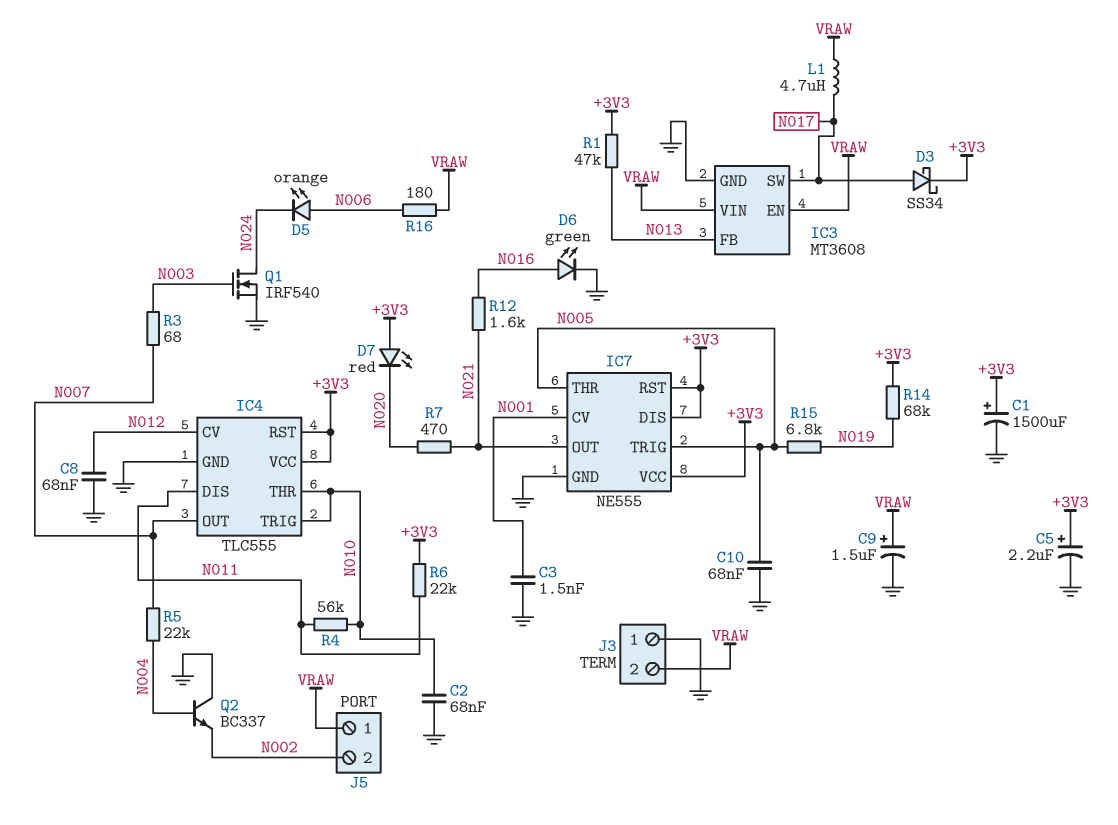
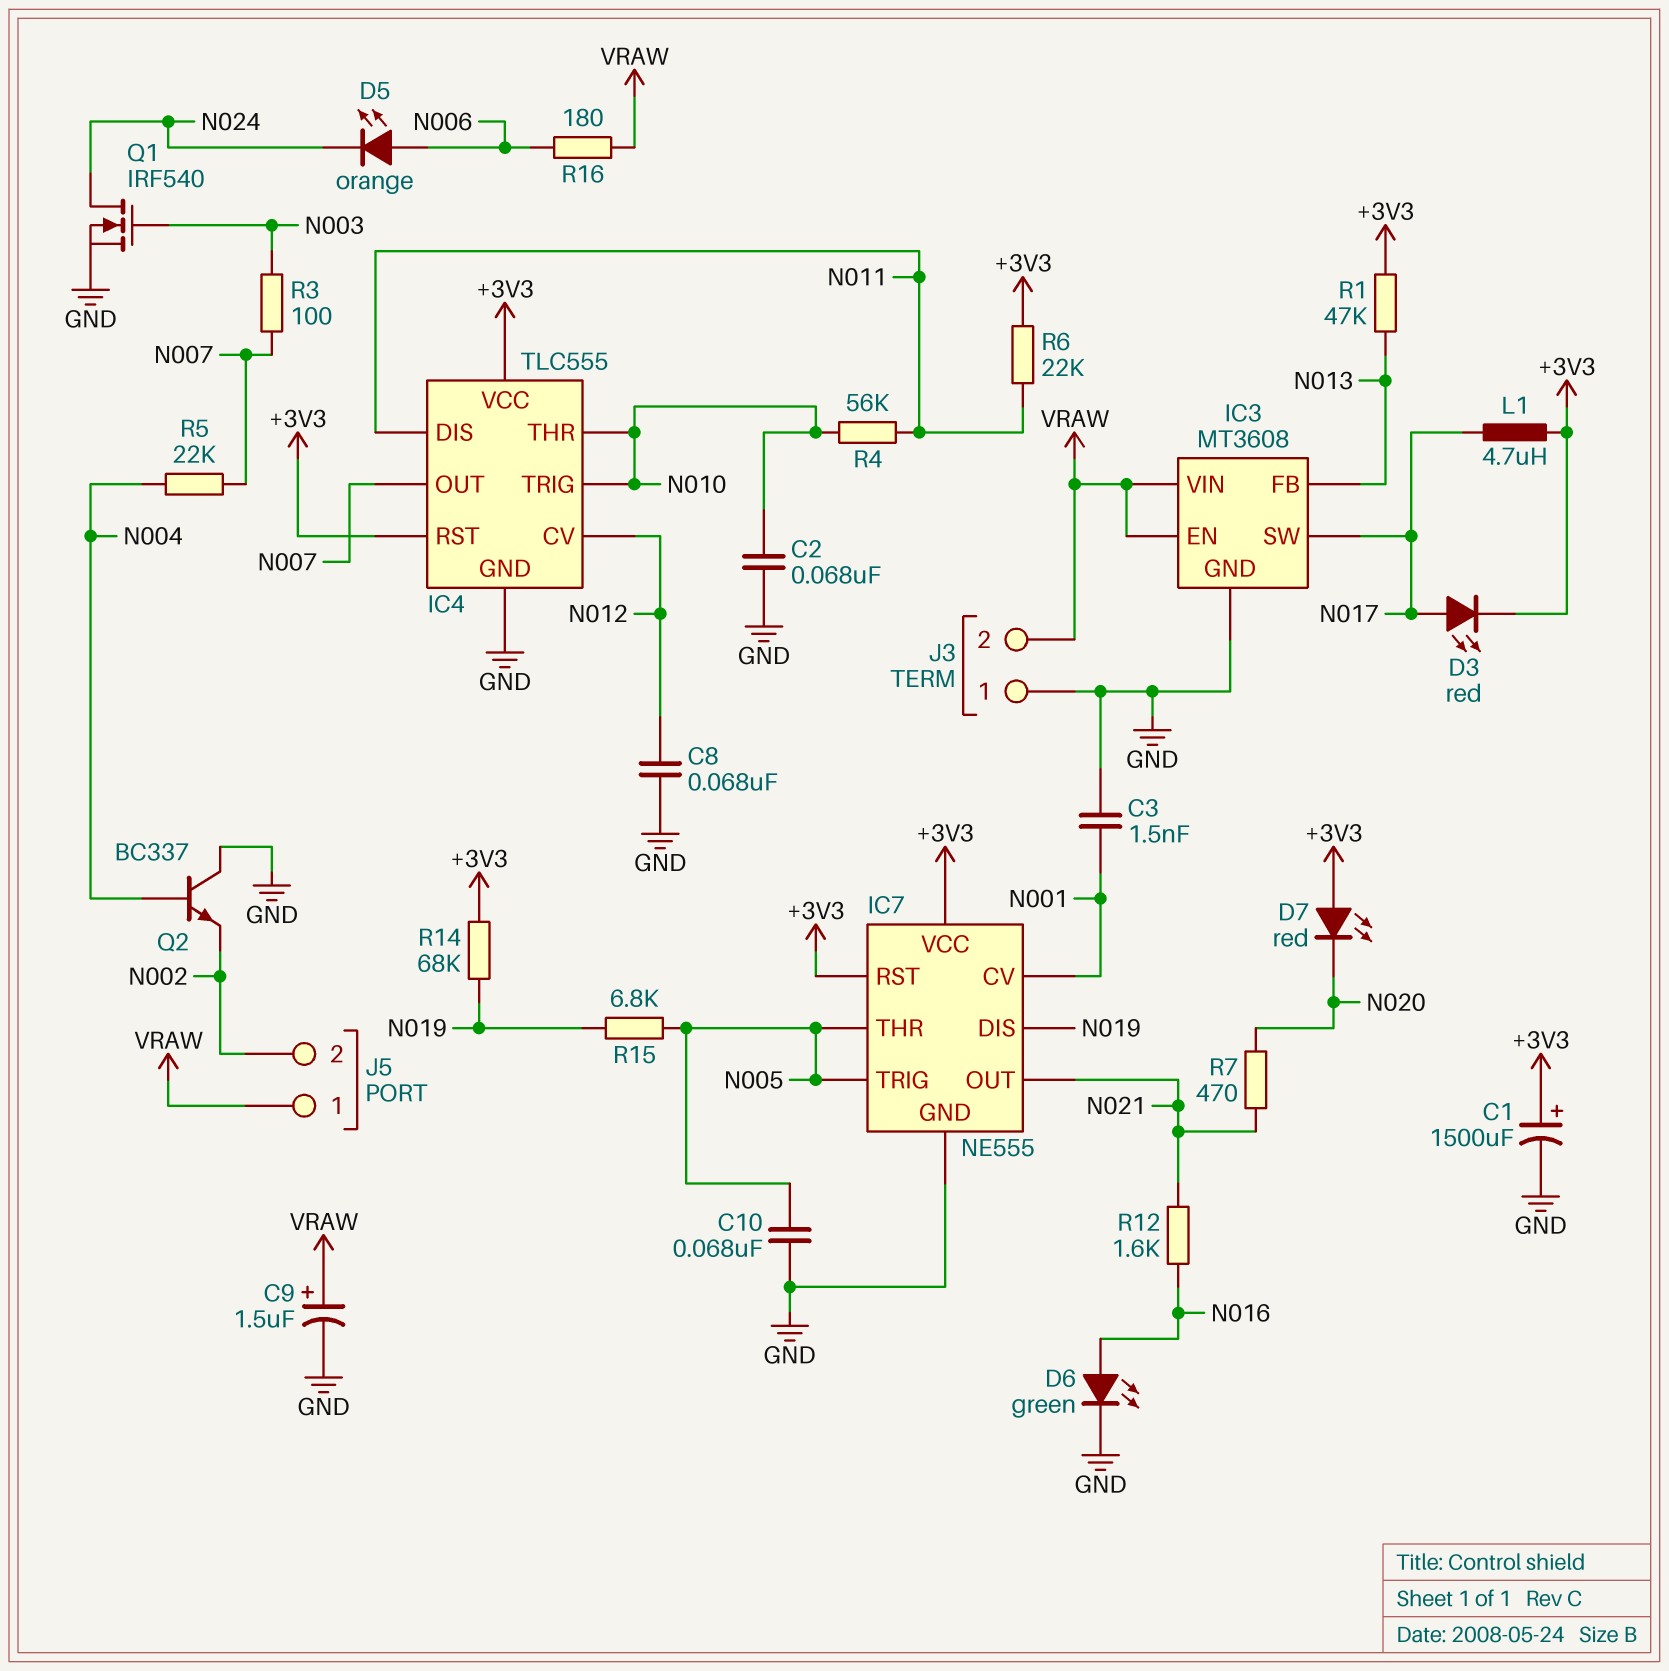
C5: 2.2uF (plus +3V3, minus GND) -> none
D3: schottky SS34 (A N017, K +3V3) -> LED red (A N017, K +3V3)
IC7 pin DIS: +3V3 -> N019
L1: 4.7uH (N017, VRAW) -> 4.7uH (+3V3, N017)
R3: 68 (N003, N007) -> 100 (N003, N007)

